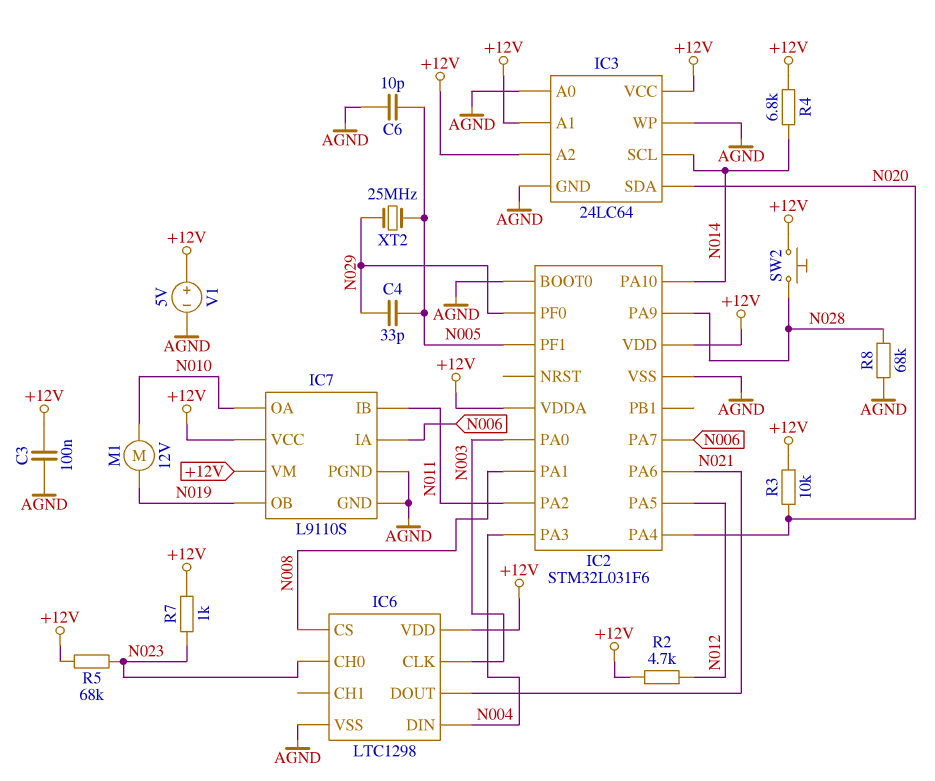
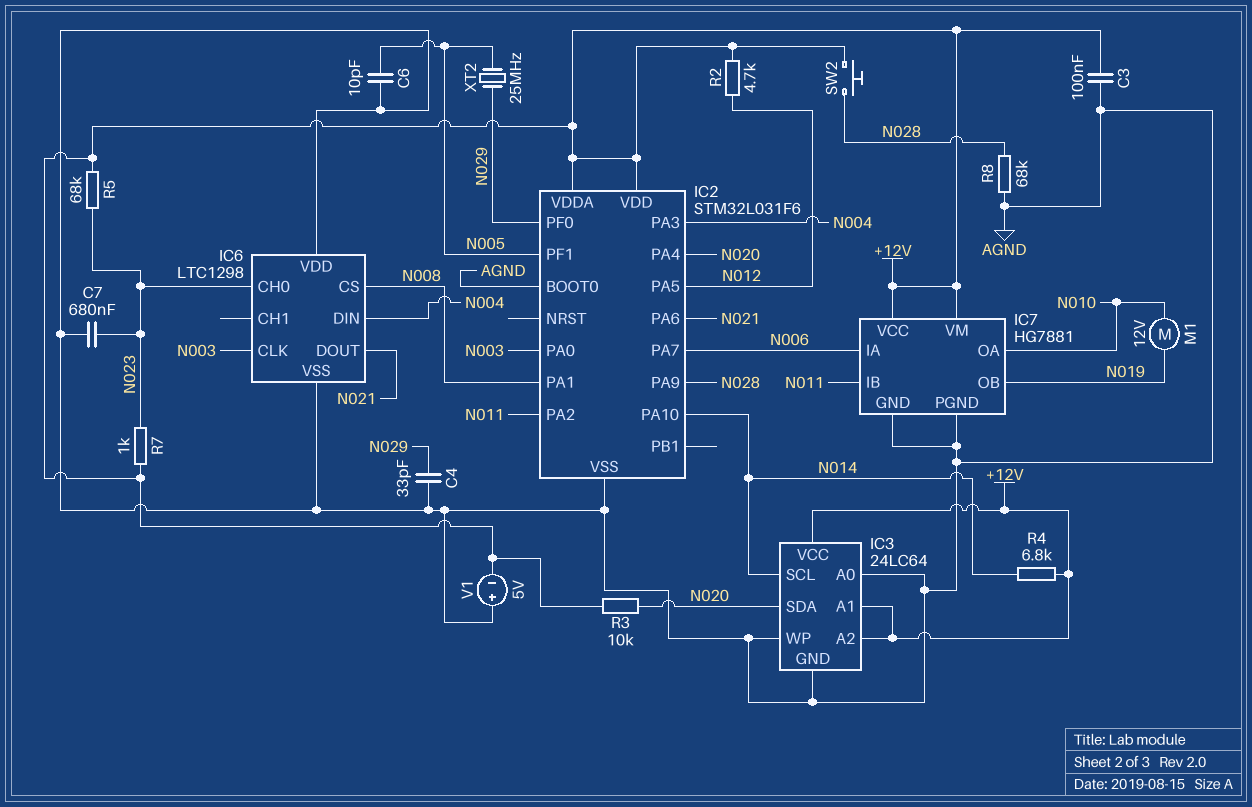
C4: 33pF (N005, N029) -> 33pF (AGND, N029)
C7: none -> 680nF (AGND, N023)
IC6 pin VDD: +12V -> AGND
IC7: L9110S -> HG7881
V1: 5V (plus +12V, minus AGND) -> 5V (plus AGND, minus +12V)

